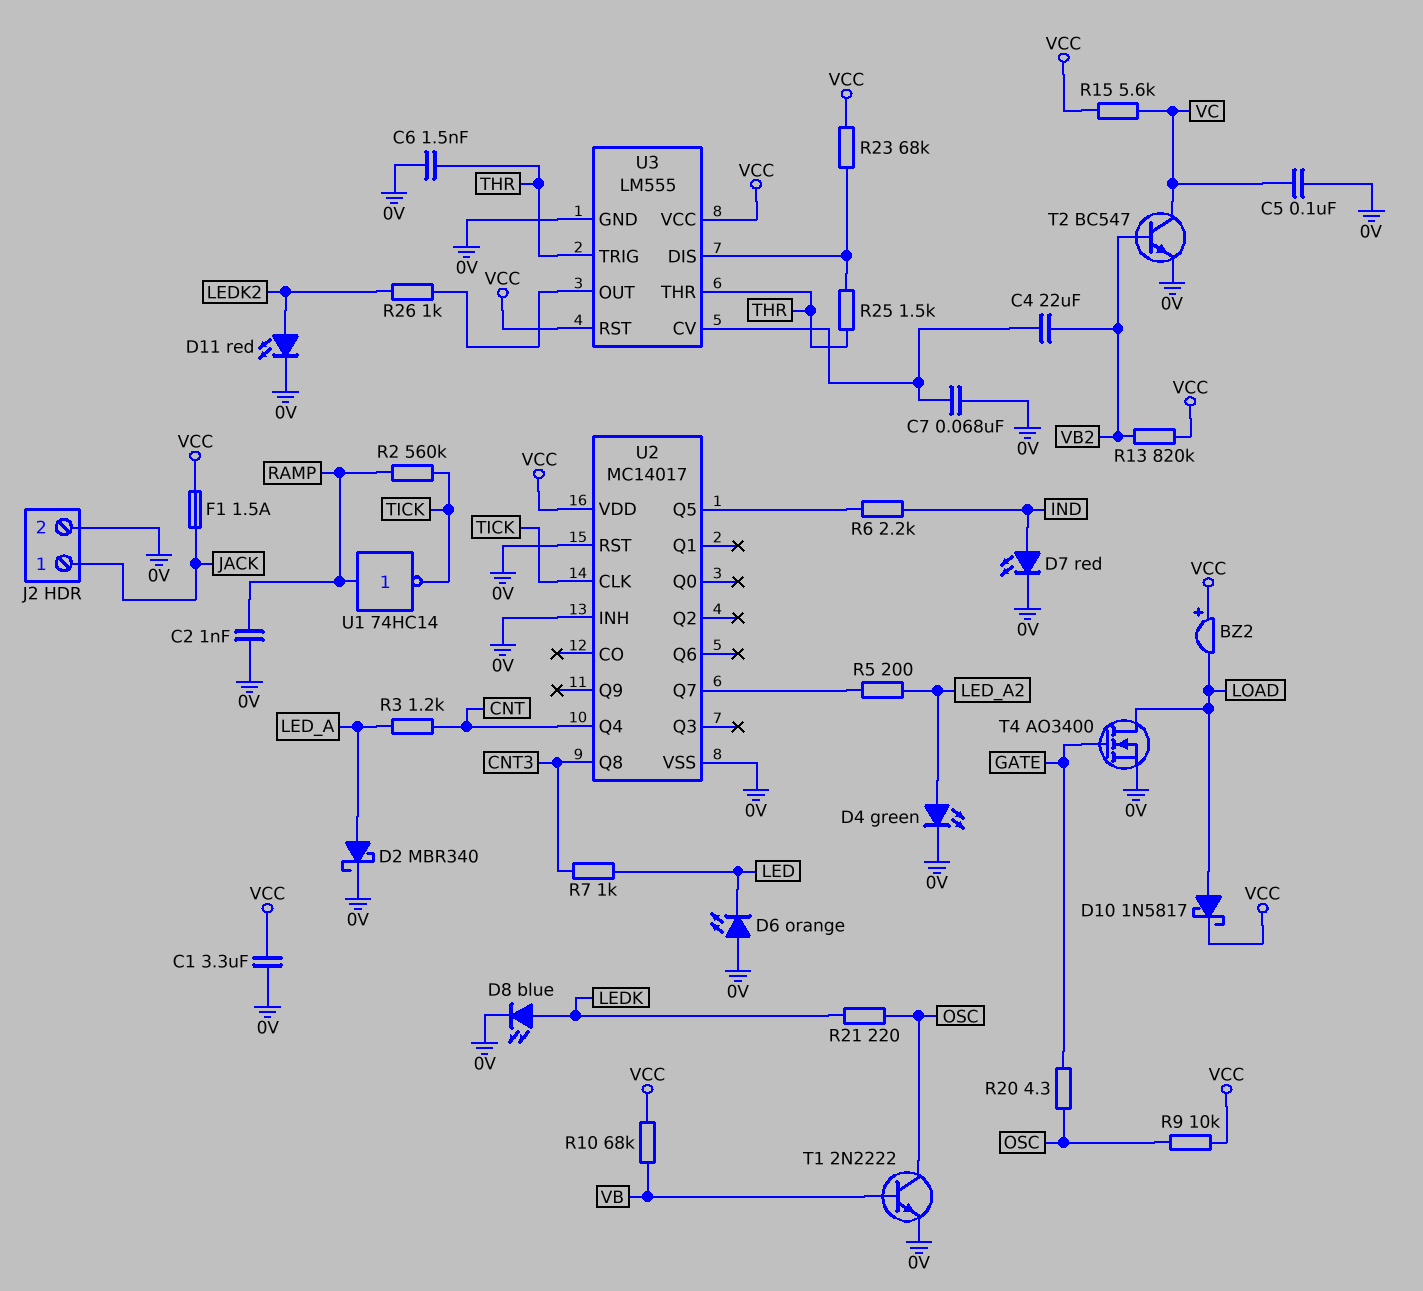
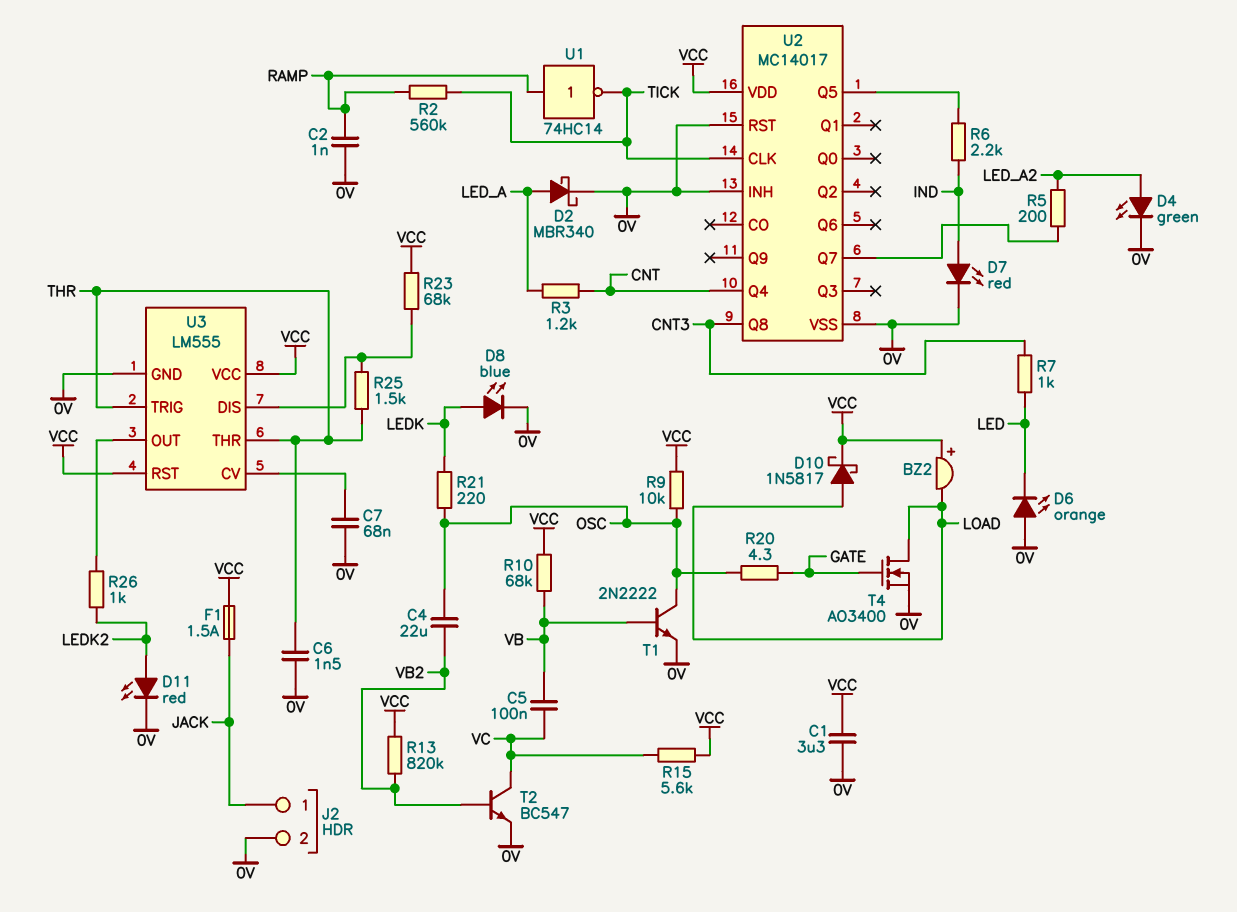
C4: 22uF (U3/CV, VB2) -> 22uF (OSC, VB2)
C5: 100nF (0V, VC) -> 100nF (VB, VC)

